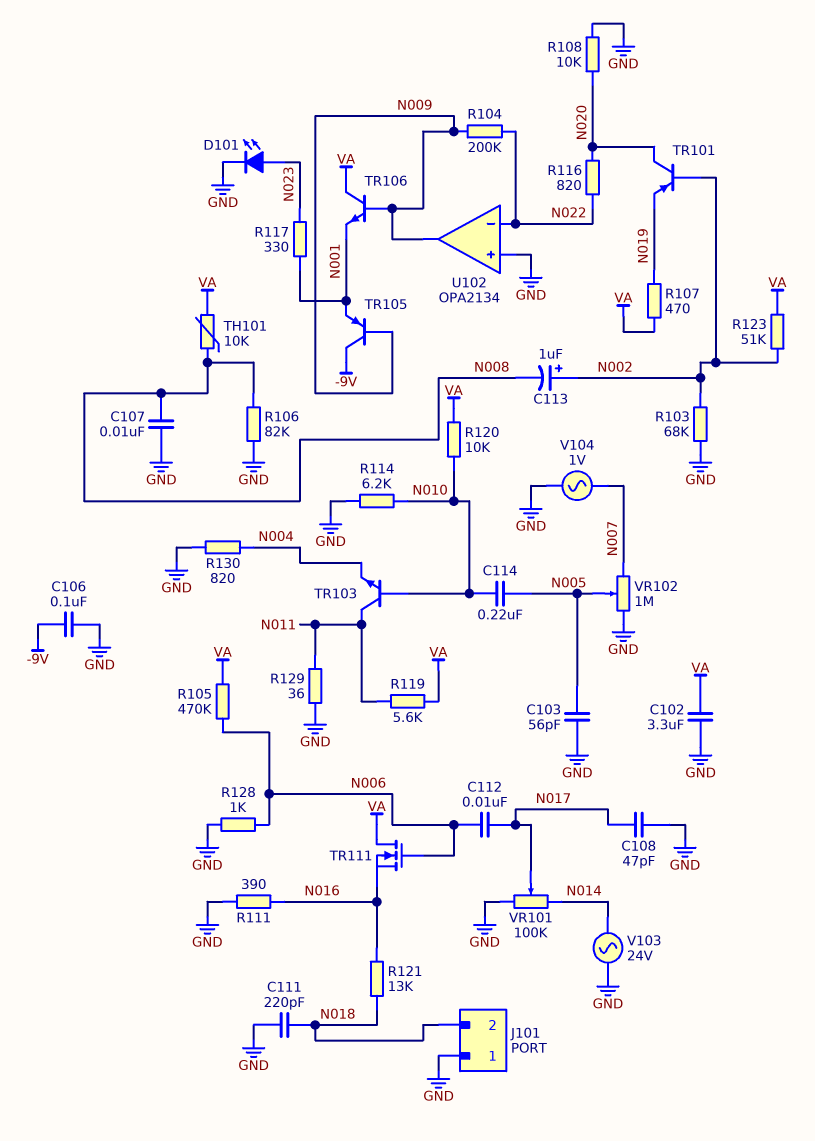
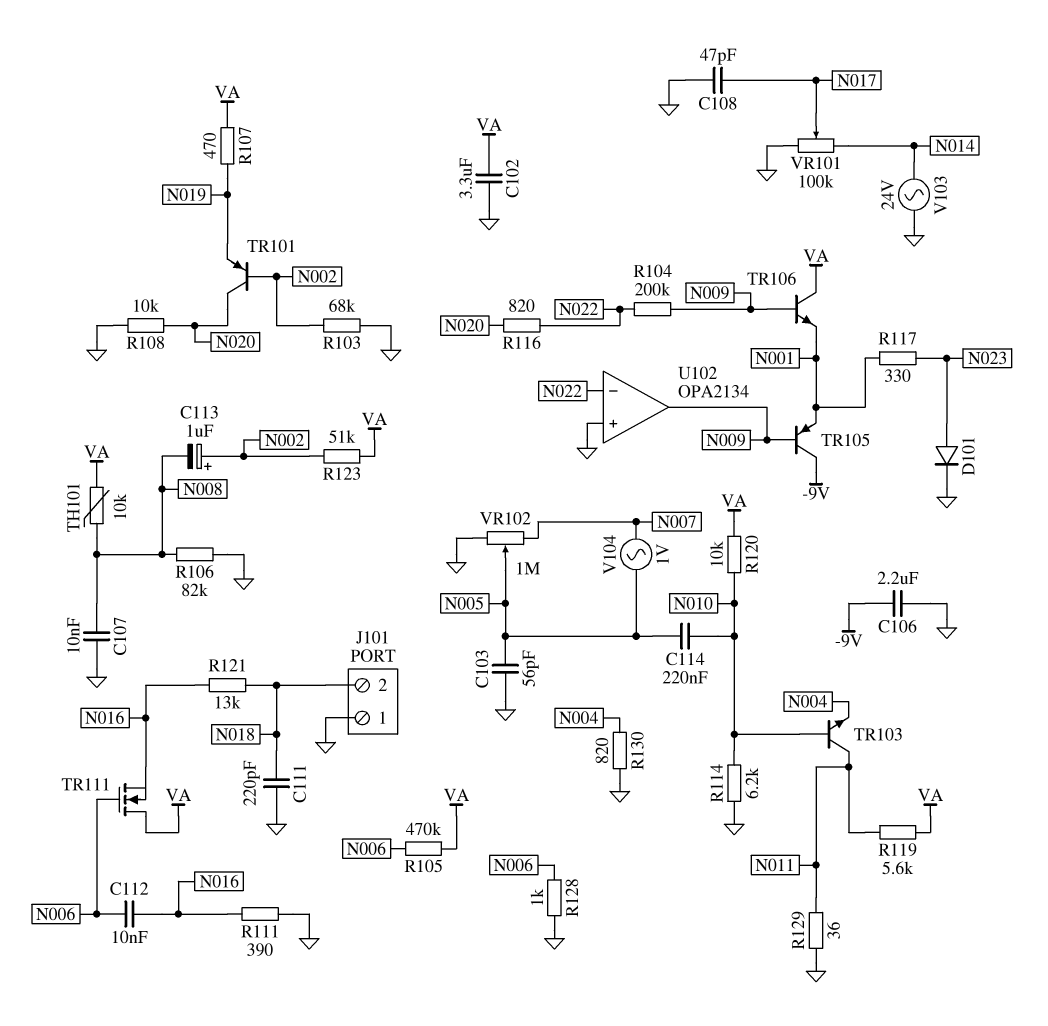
C106: 100nF (-9V, GND) -> 2.2uF (-9V, GND)
C112: 10nF (N006, N017) -> 10nF (N006, N016)
D101: LED (A N023, K GND) -> diode (A N023, K GND)
V104: AC 1V (GND, N007) -> AC 1V (N005, N007)

